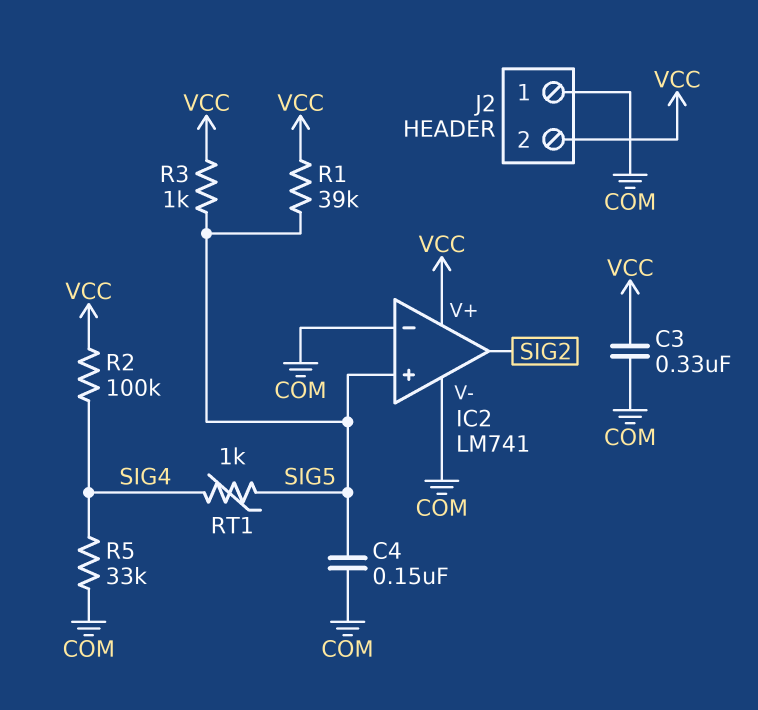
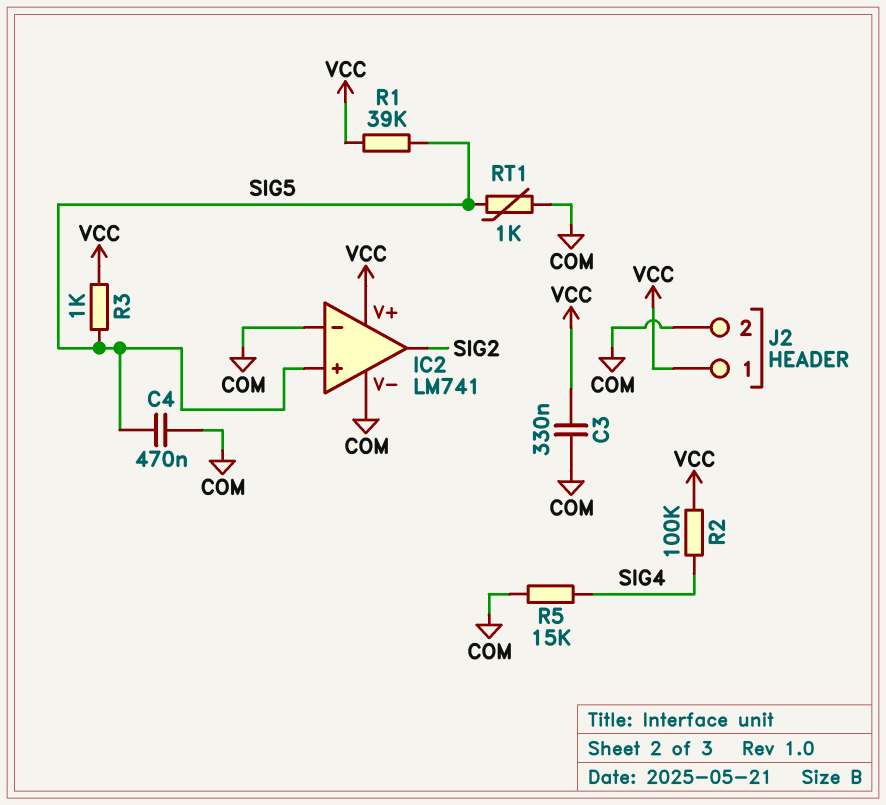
C4: 150nF (COM, SIG5) -> 470nF (COM, SIG5)
J2 pin 1: COM -> VCC
J2 pin 2: VCC -> COM
R5: 33k (COM, SIG4) -> 15k (COM, SIG4)
RT1: 1k (SIG4, SIG5) -> 1k (COM, SIG5)

